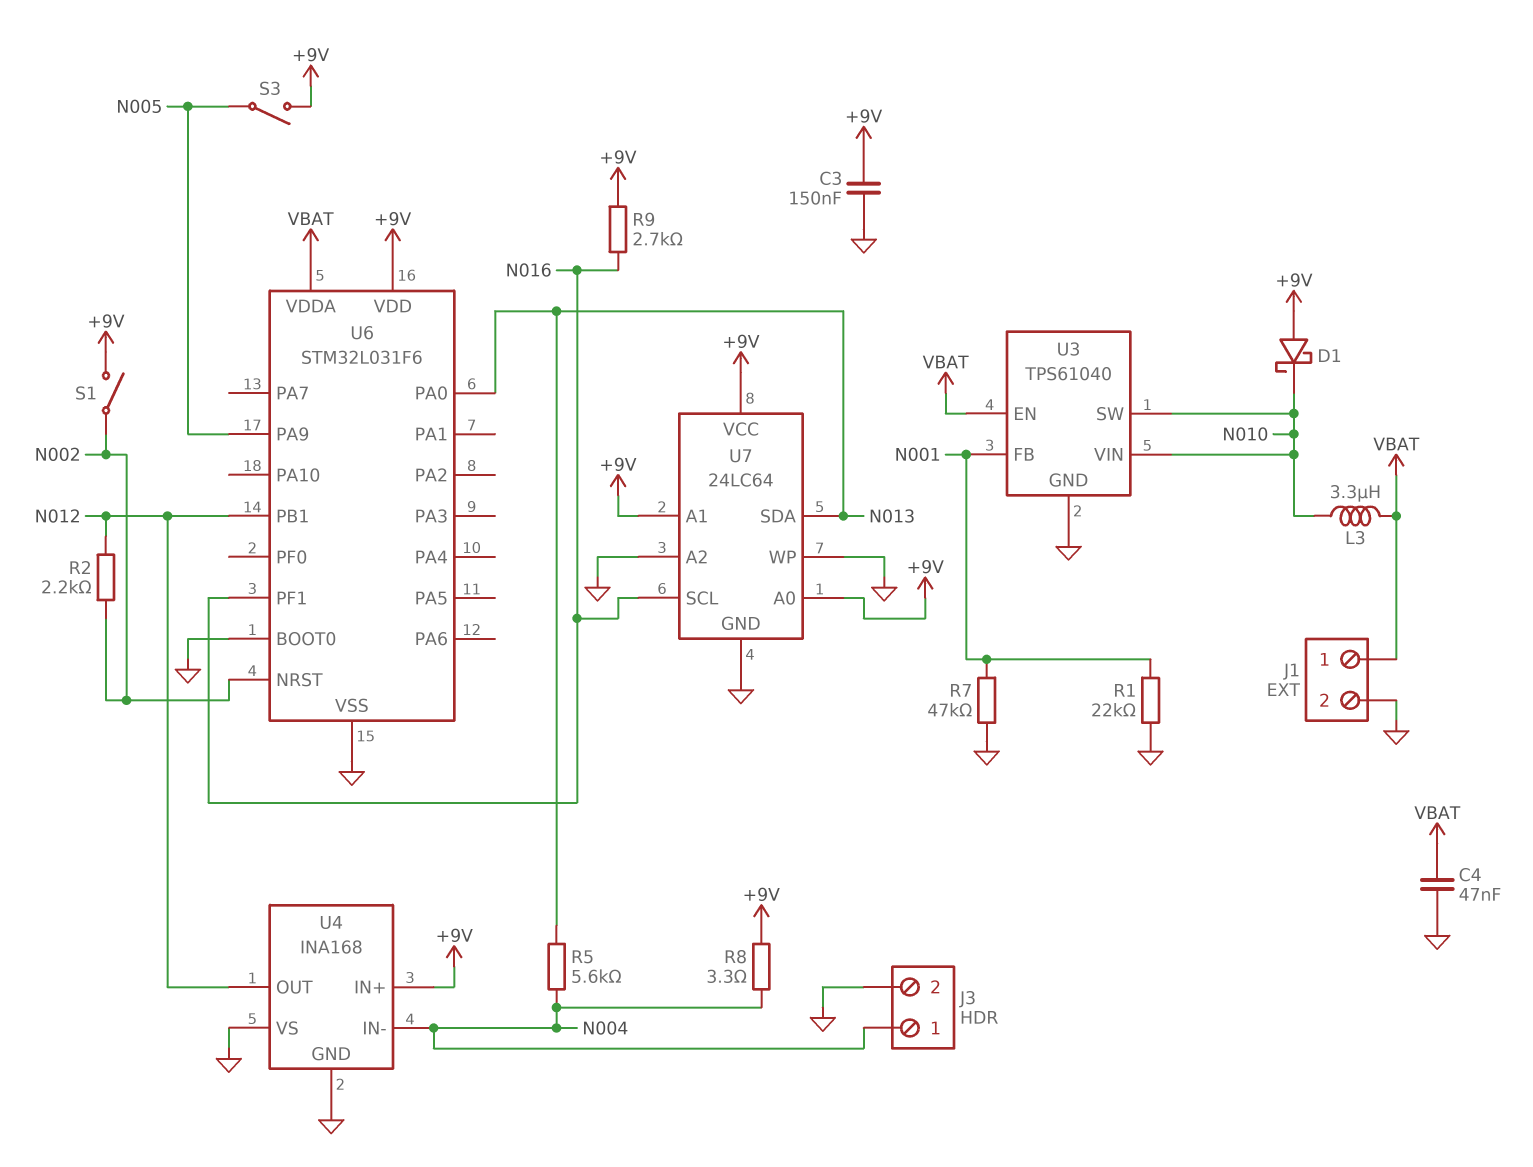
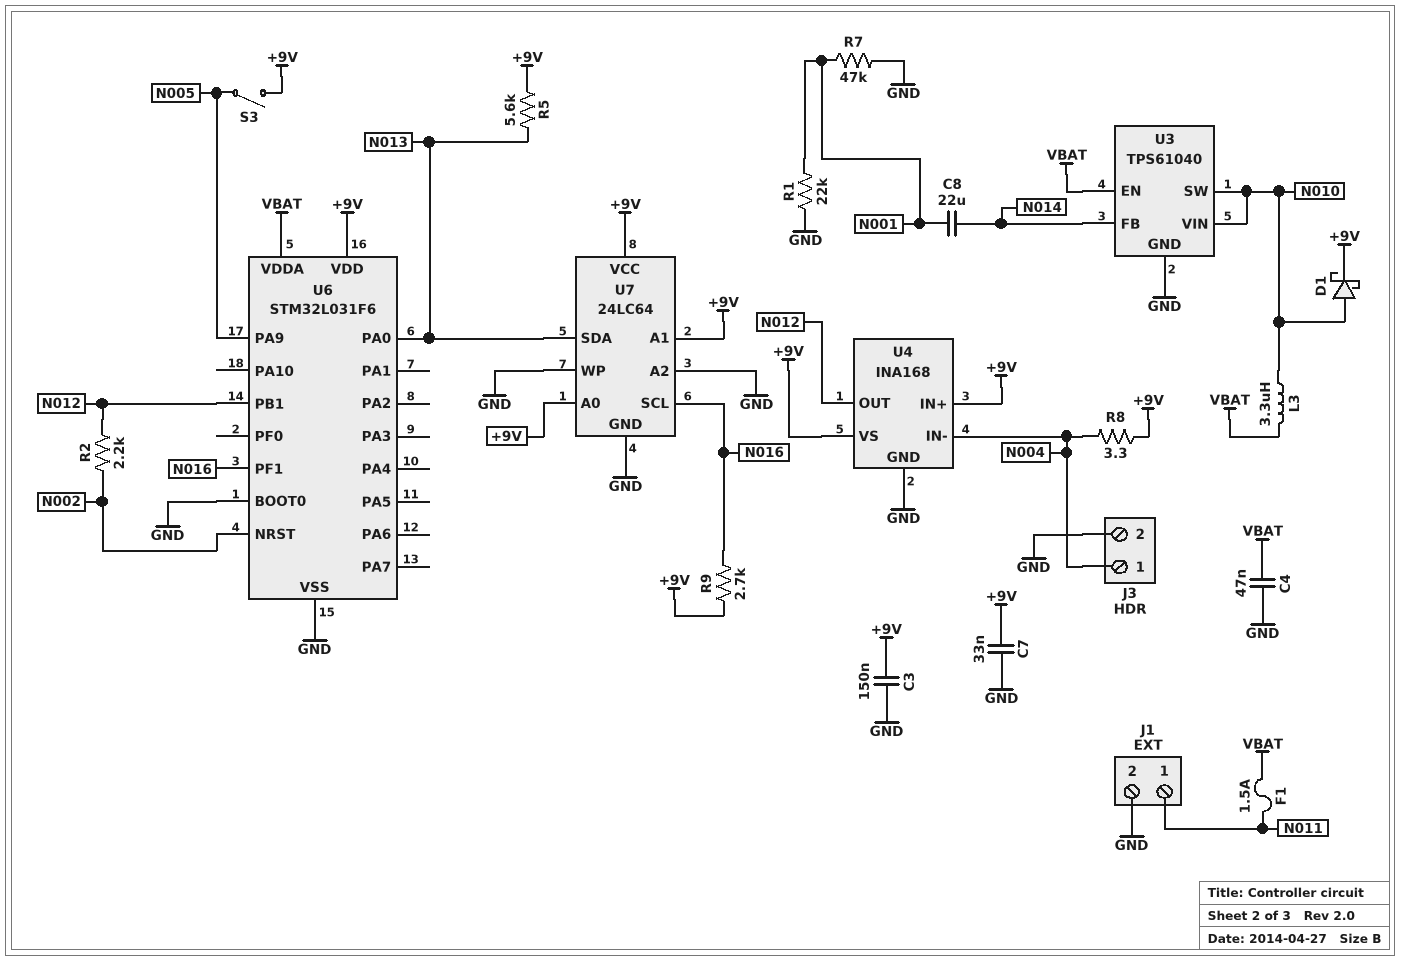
C7: none -> 33nF (+9V, GND)
C8: none -> 22uF (N001, N014)
D1: schottky (A +9V, K N010) -> schottky (A N010, K +9V)
F1: none -> 1.5A (N011, VBAT)
J1 pin 1: VBAT -> N011
R5: 5.6k (N004, N013) -> 5.6k (+9V, N013)
S1: switch (+9V, N002) -> none
U3 pin FB: N001 -> N014
U4 pin VS: GND -> +9V

